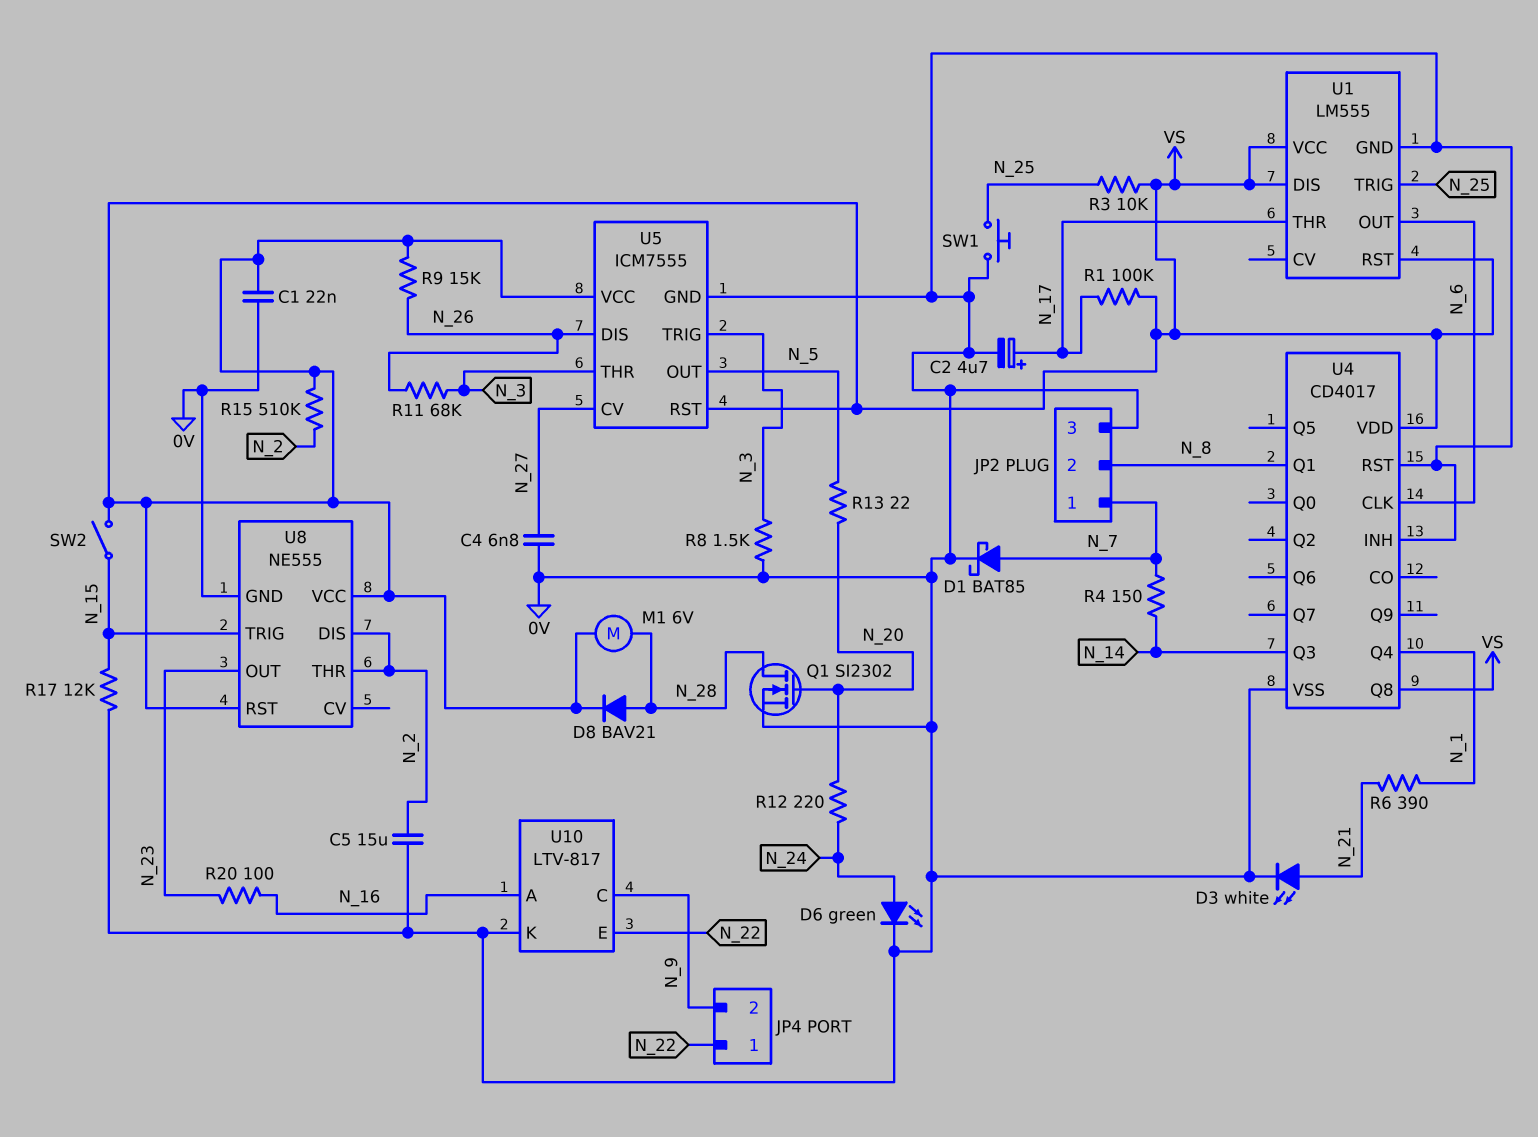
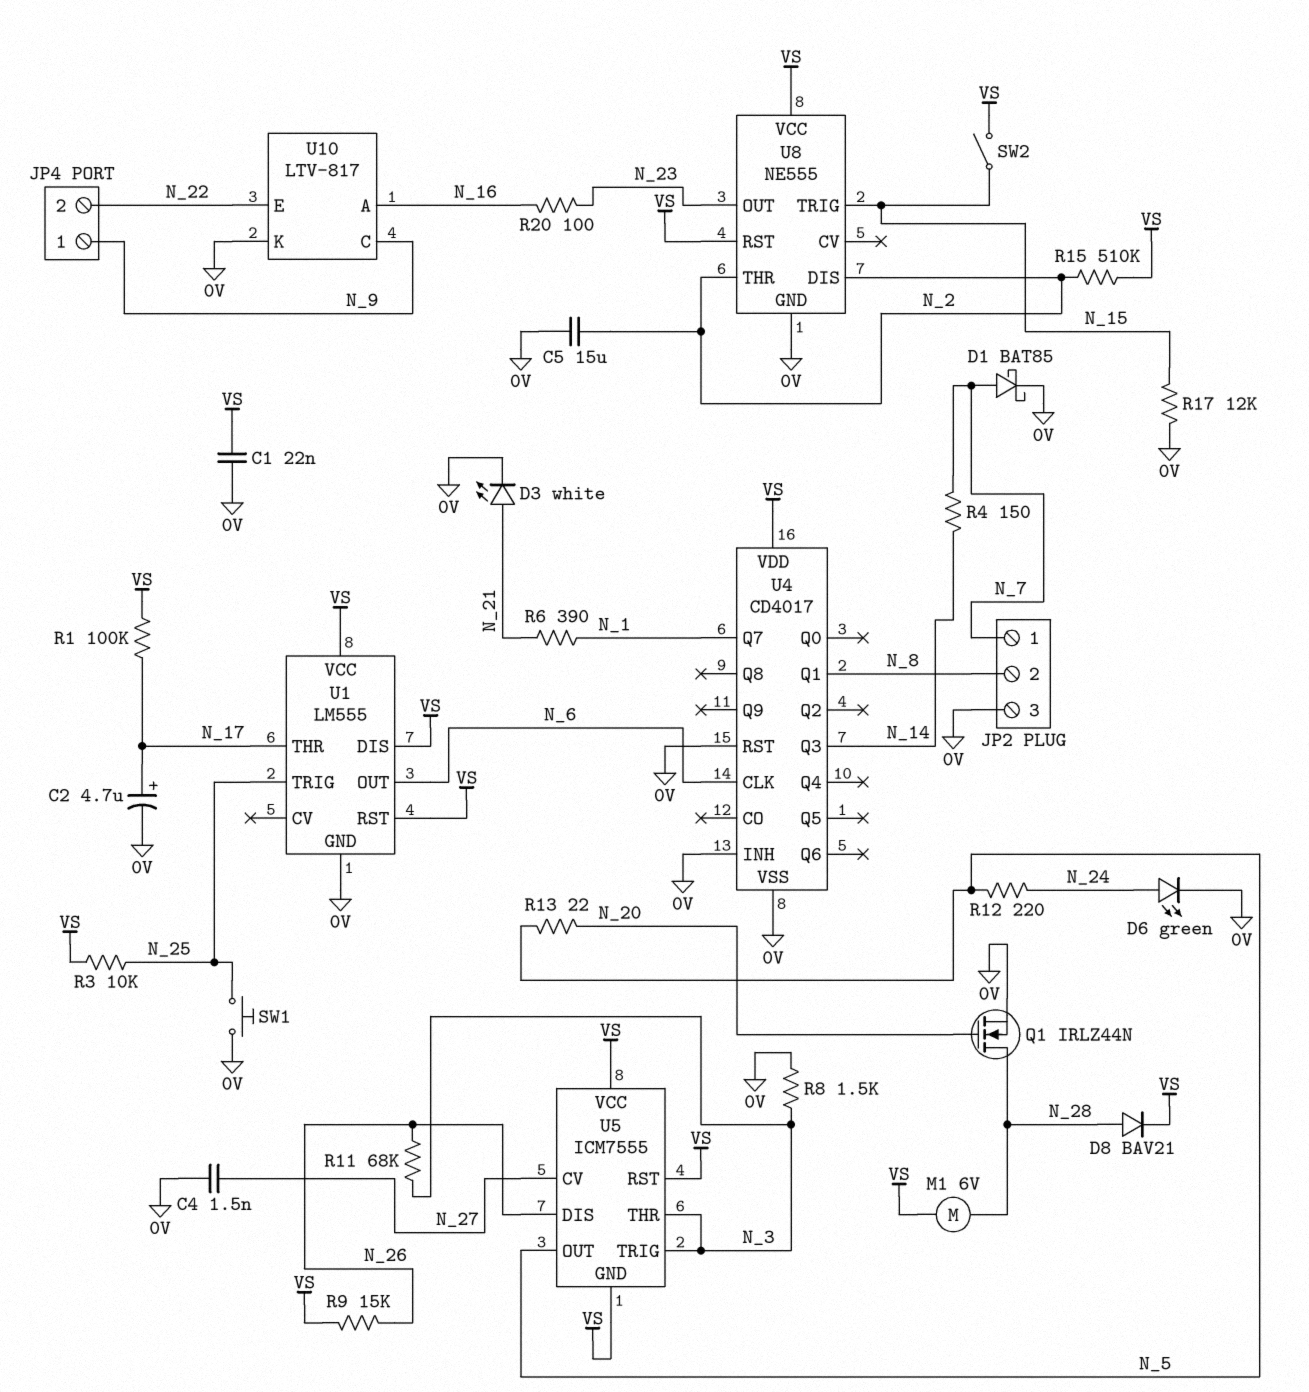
C4: 6.8nF (0V, N_27) -> 1.5nF (0V, N_27)
JP4 pin 1: N_22 -> N_9
JP4 pin 2: N_9 -> N_22
Q1: NMOS SI2302 (G N_20, D N_28, S 0V) -> NMOS IRLZ44N (G N_20, D N_28, S 0V)
R12: 220 (N_20, N_24) -> 220 (N_5, N_24)
U4 pin Q4: N_1 -> none
U4 pin Q7: none -> N_1
U4 pin Q8: VS -> none
U5 pin GND: 0V -> VS

